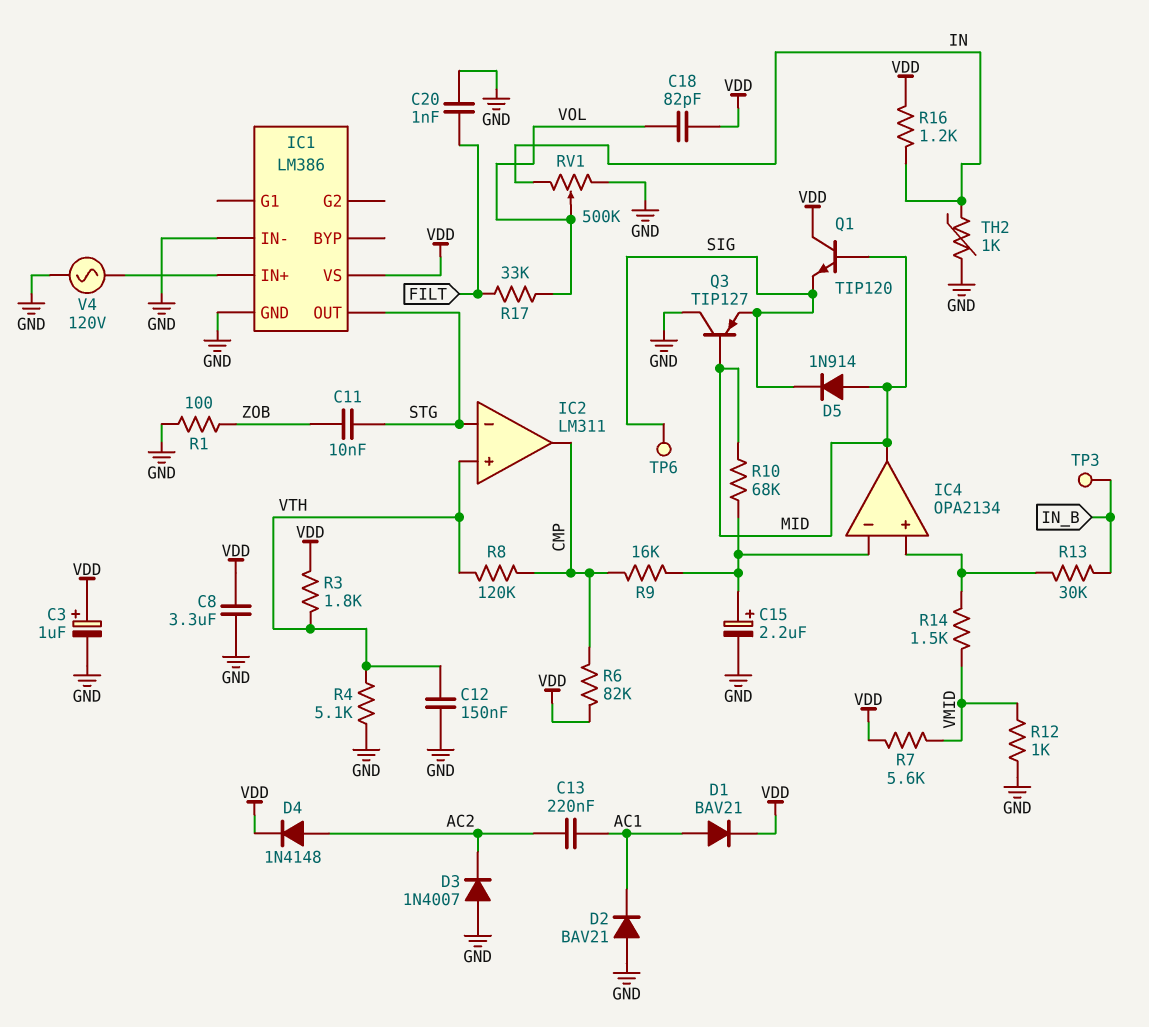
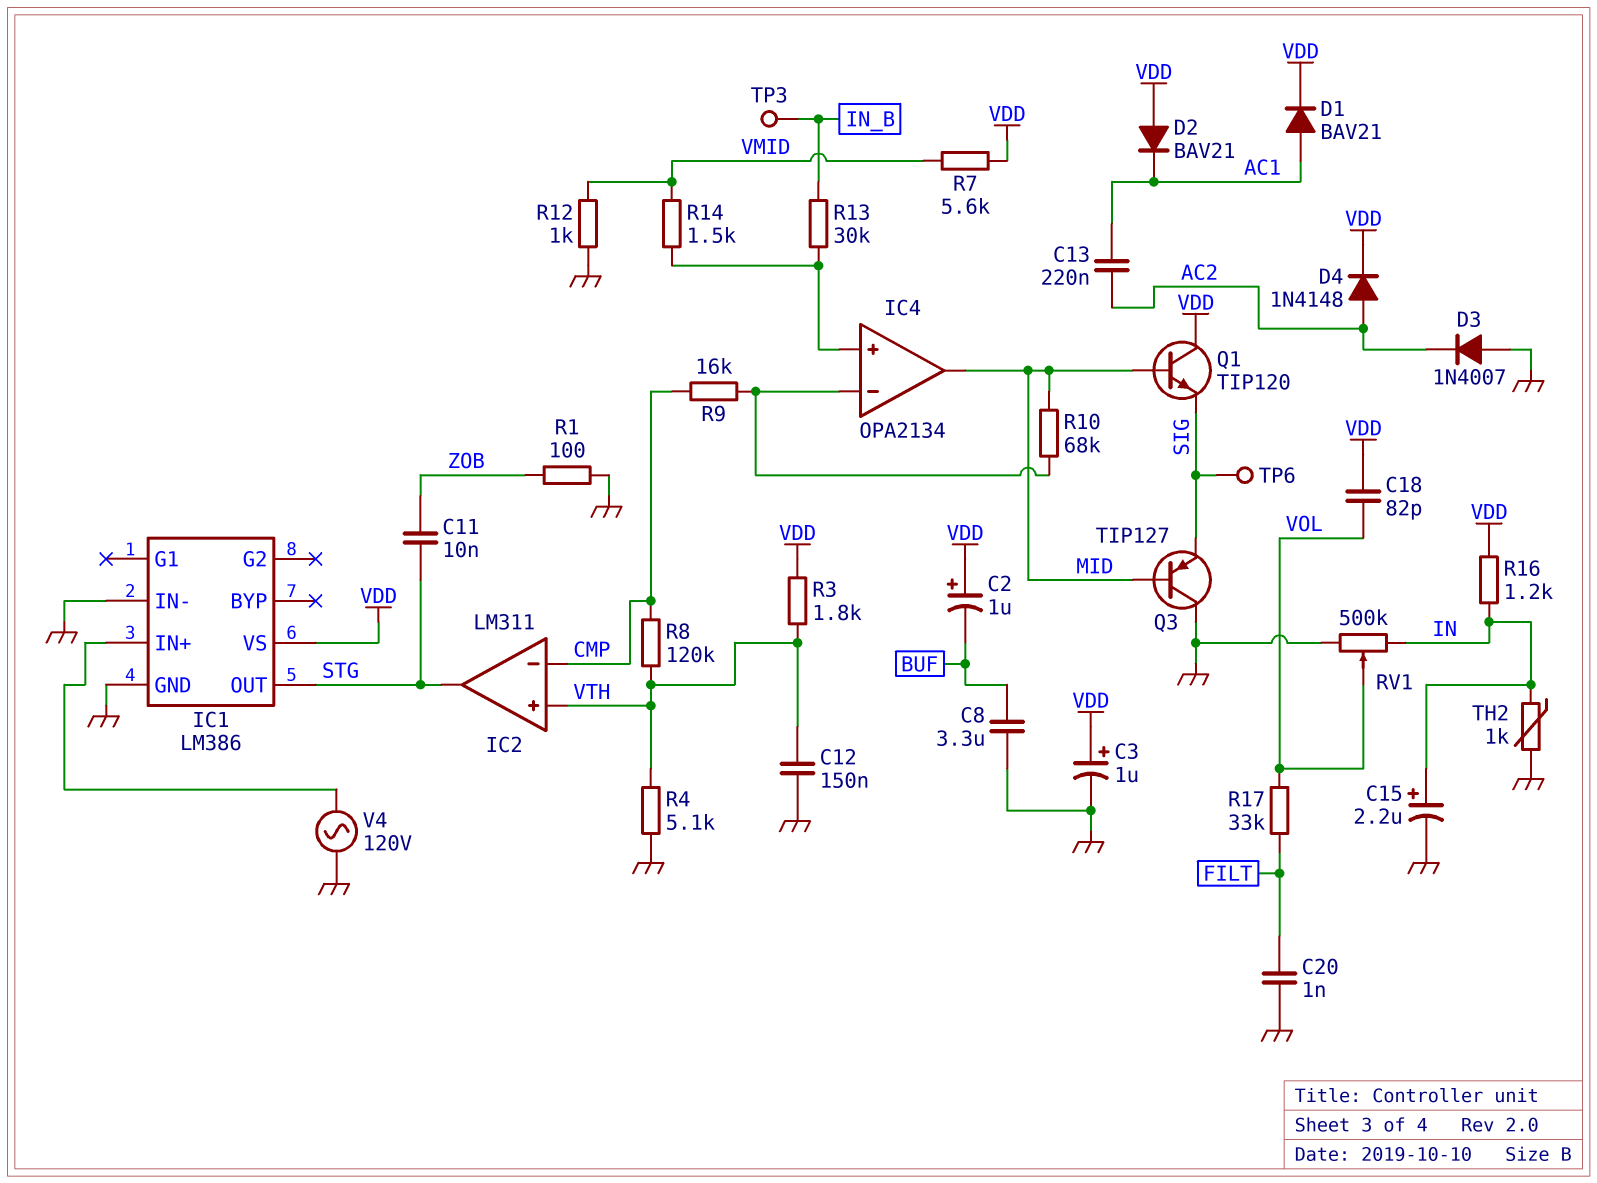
C2: none -> 1uF (plus VDD, minus BUF)
C8: 3.3uF (GND, VDD) -> 3.3uF (BUF, GND)
C15: 2.2uF (plus IC4/in-, minus GND) -> 2.2uF (plus IN, minus GND)
D2: diode BAV21 (A GND, K AC1) -> diode BAV21 (A VDD, K AC1)
D5: diode 1N914 (A MID, K SIG) -> none
IC2 pin in-: STG -> CMP
IC2 pin out: CMP -> STG
R6: 82k (CMP, VDD) -> none

